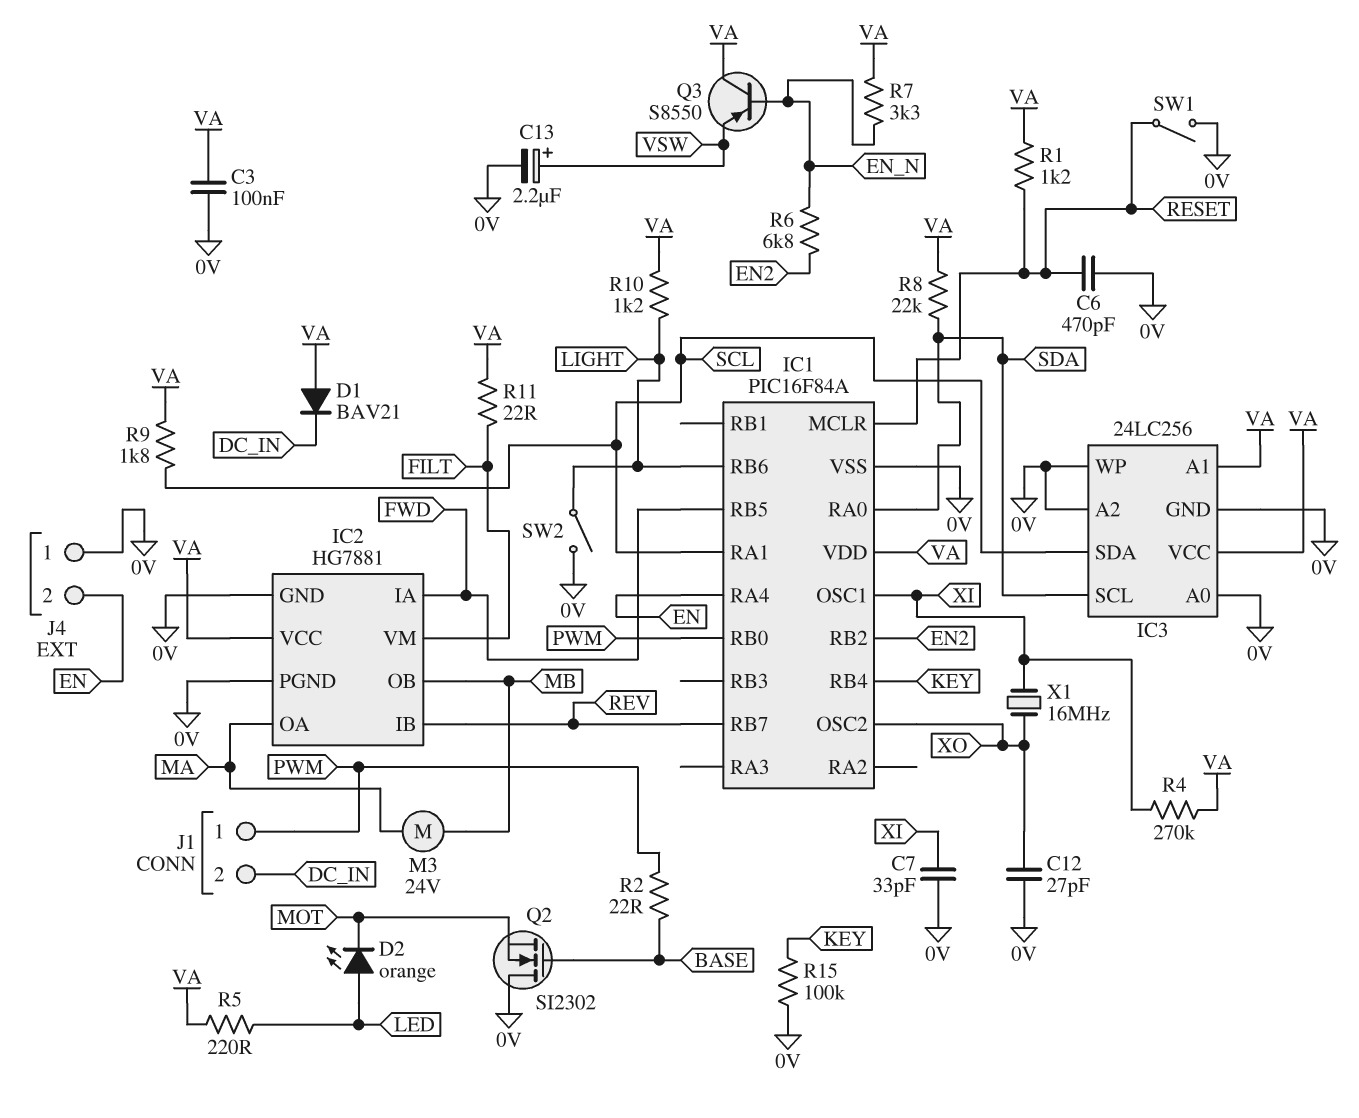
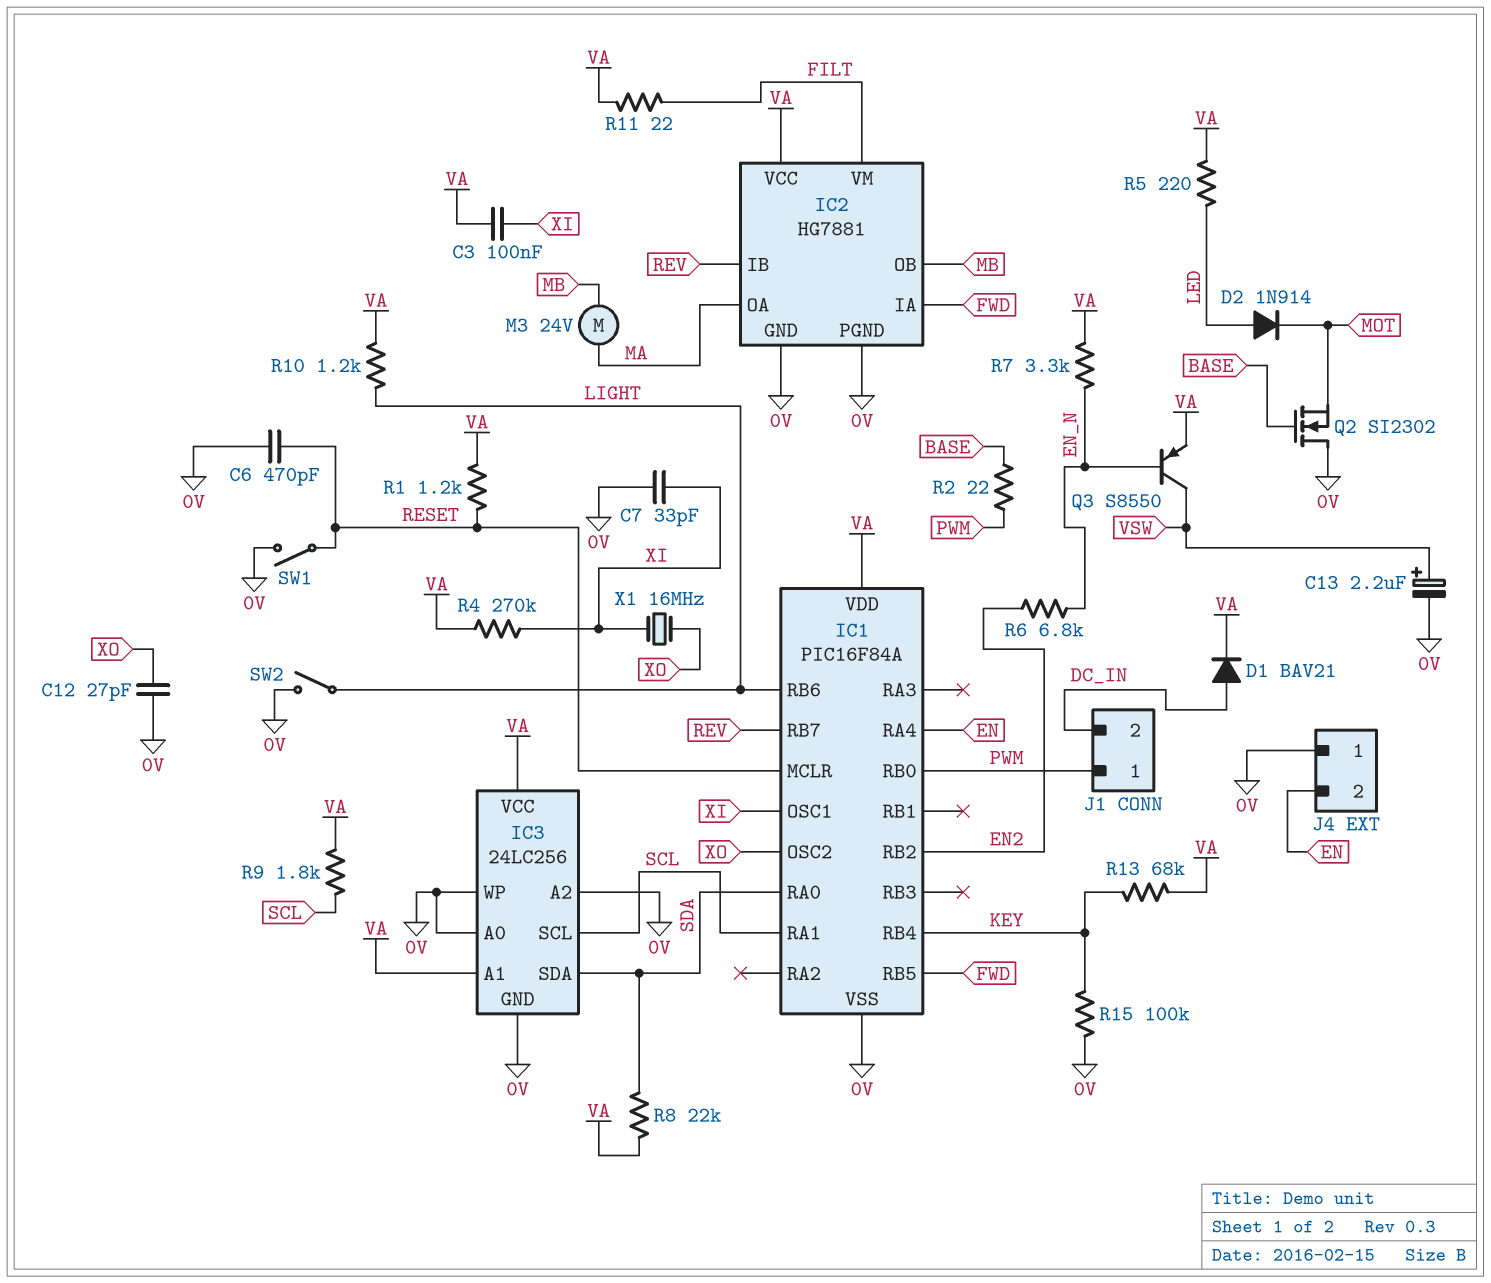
C3: 100nF (0V, VA) -> 100nF (VA, XI)
D1: diode BAV21 (A VA, K DC_IN) -> diode BAV21 (A DC_IN, K VA)
D2: LED orange (A LED, K MOT) -> diode 1N914 (A LED, K MOT)
IC3 pin SCL: SDA -> SCL
IC3 pin SDA: SCL -> SDA
Q3: PNP S8550 (B EN_N, C VA, E VSW) -> PNP S8550 (B EN_N, C VSW, E VA)
R13: none -> 68k (KEY, VA)

